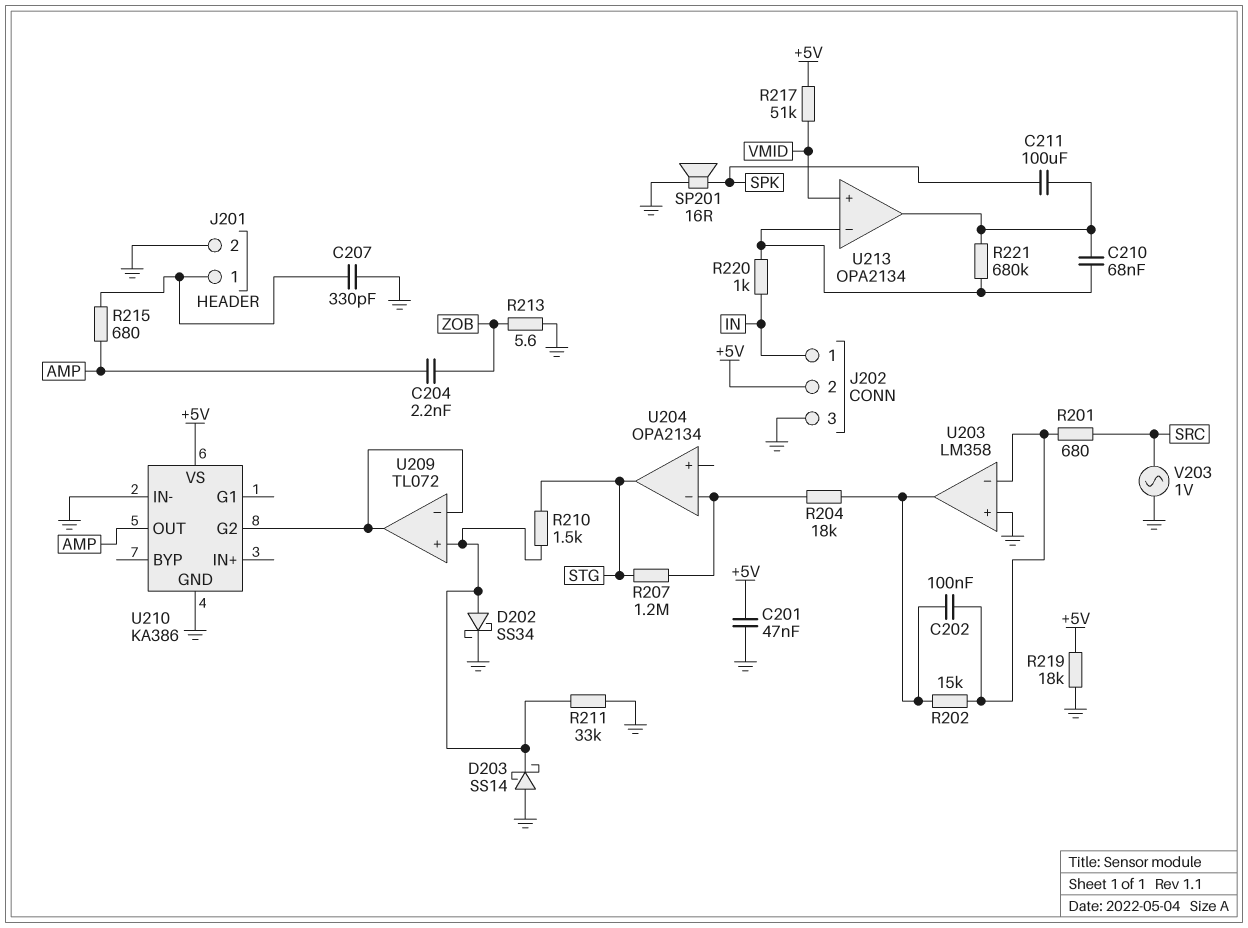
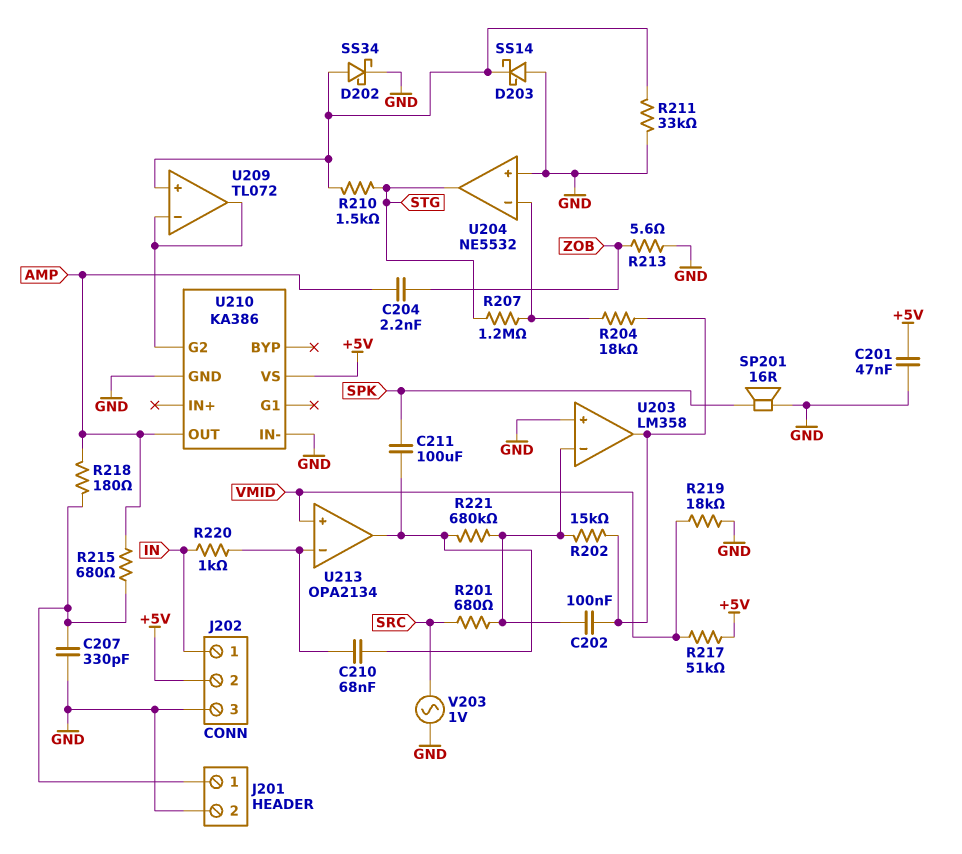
R218: none -> 180 (AMP, J201/1)
R219: 18k (+5V, GND) -> 18k (GND, VMID)
R221: 680k (U213/in-, U213/out) -> 680k (U203/in-, U213/out)
U204: OPA2134 -> NE5532
U204 pin in+: none -> GND

